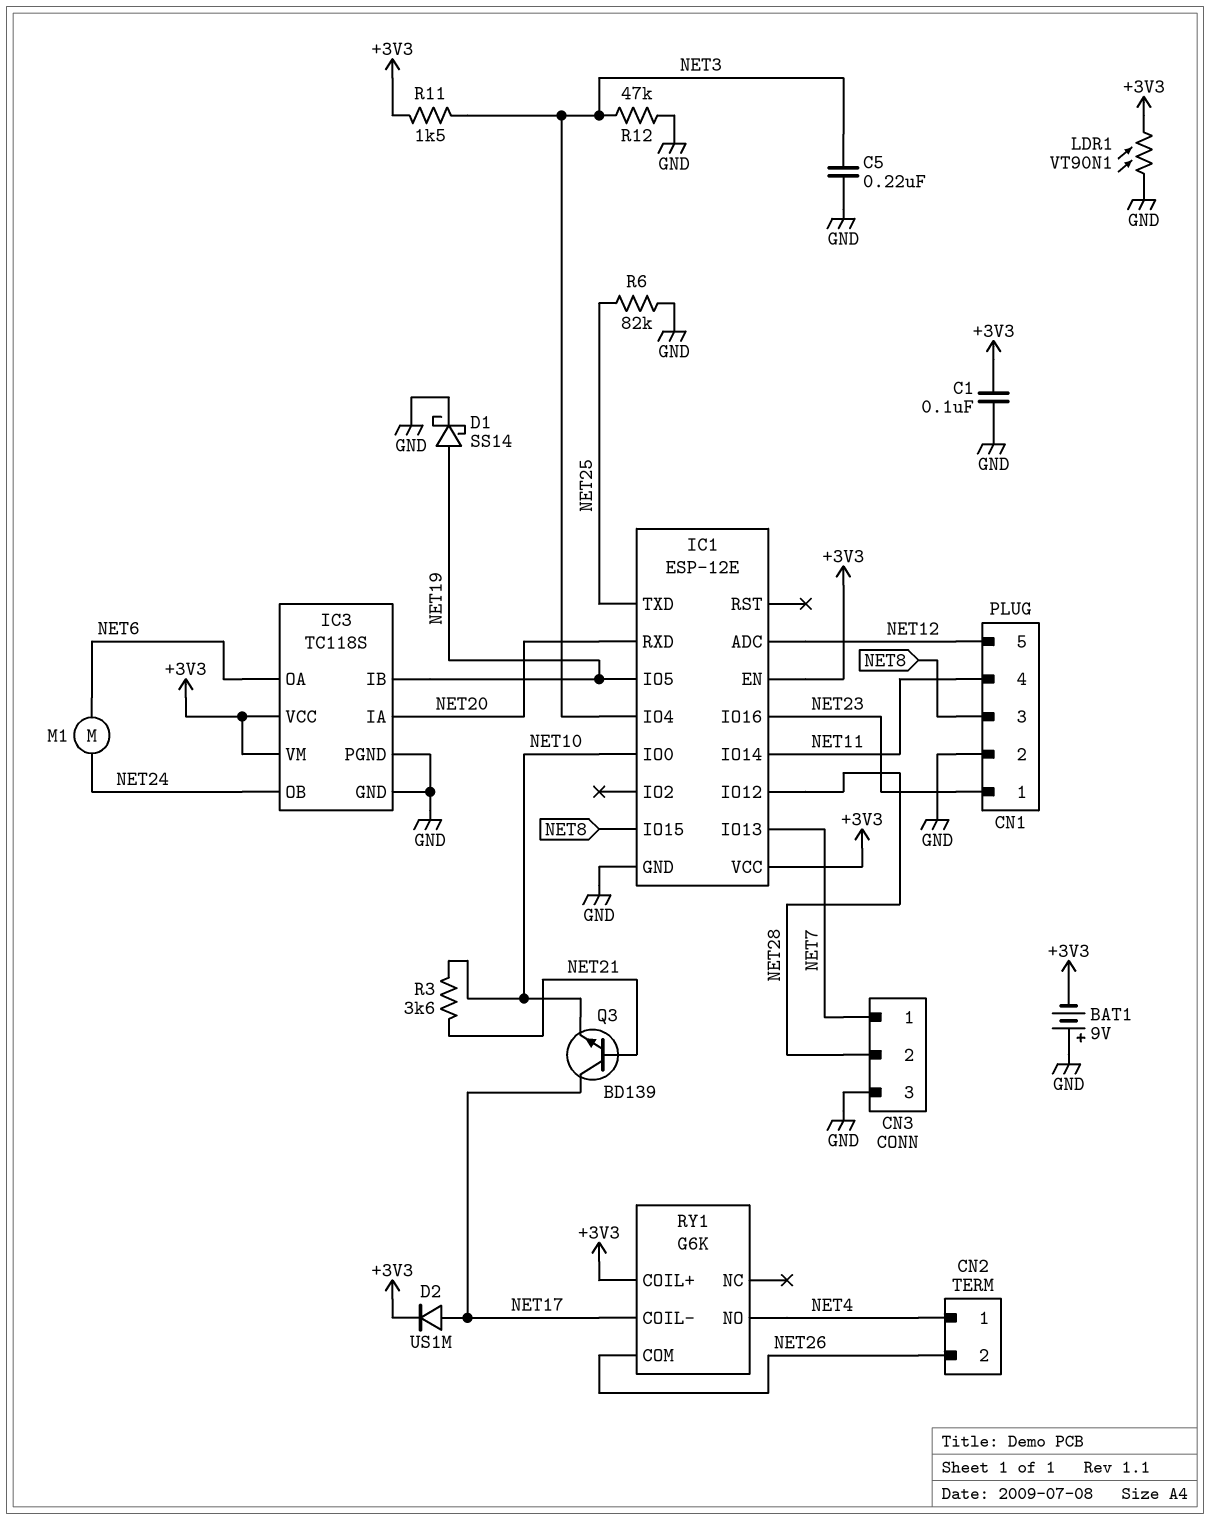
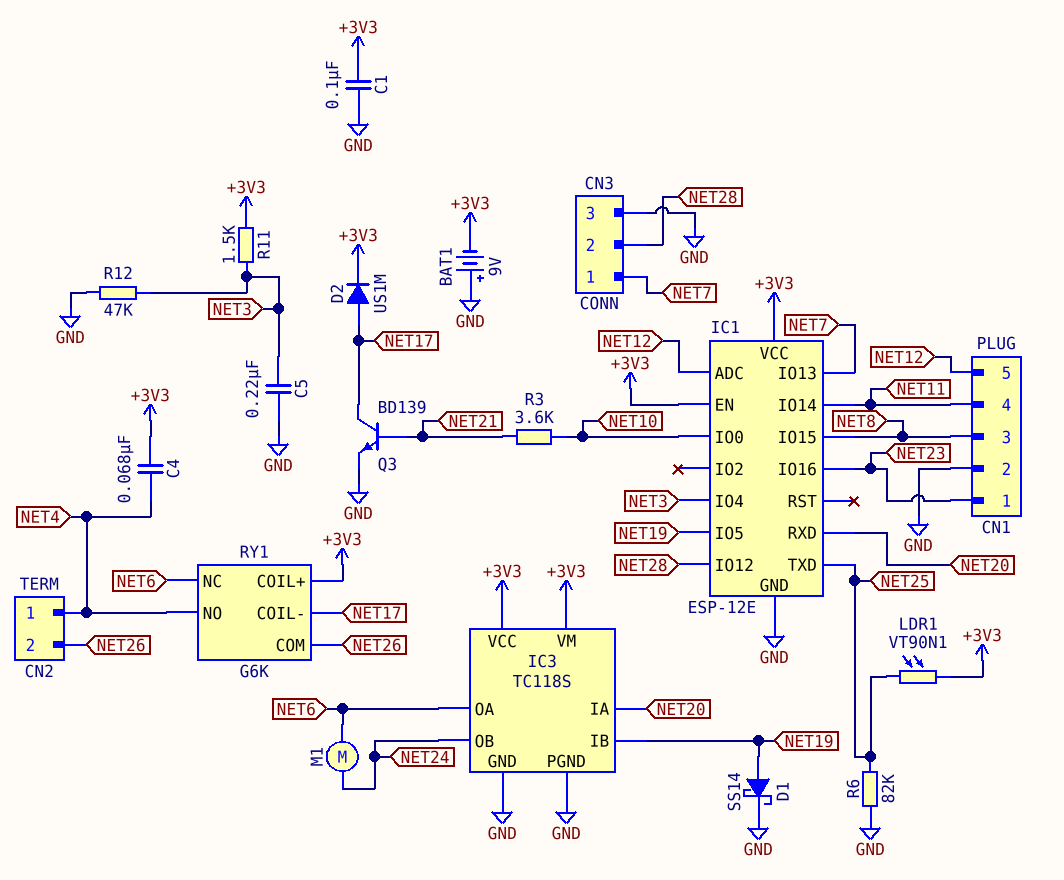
C4: none -> 68nF (+3V3, NET4)
LDR1: VT90N1 (+3V3, GND) -> VT90N1 (+3V3, NET25)
Q3: NPN BD139 (B NET21, C NET17, E NET10) -> NPN BD139 (B NET21, C NET17, E GND)
RY1 pin NC: none -> NET6

